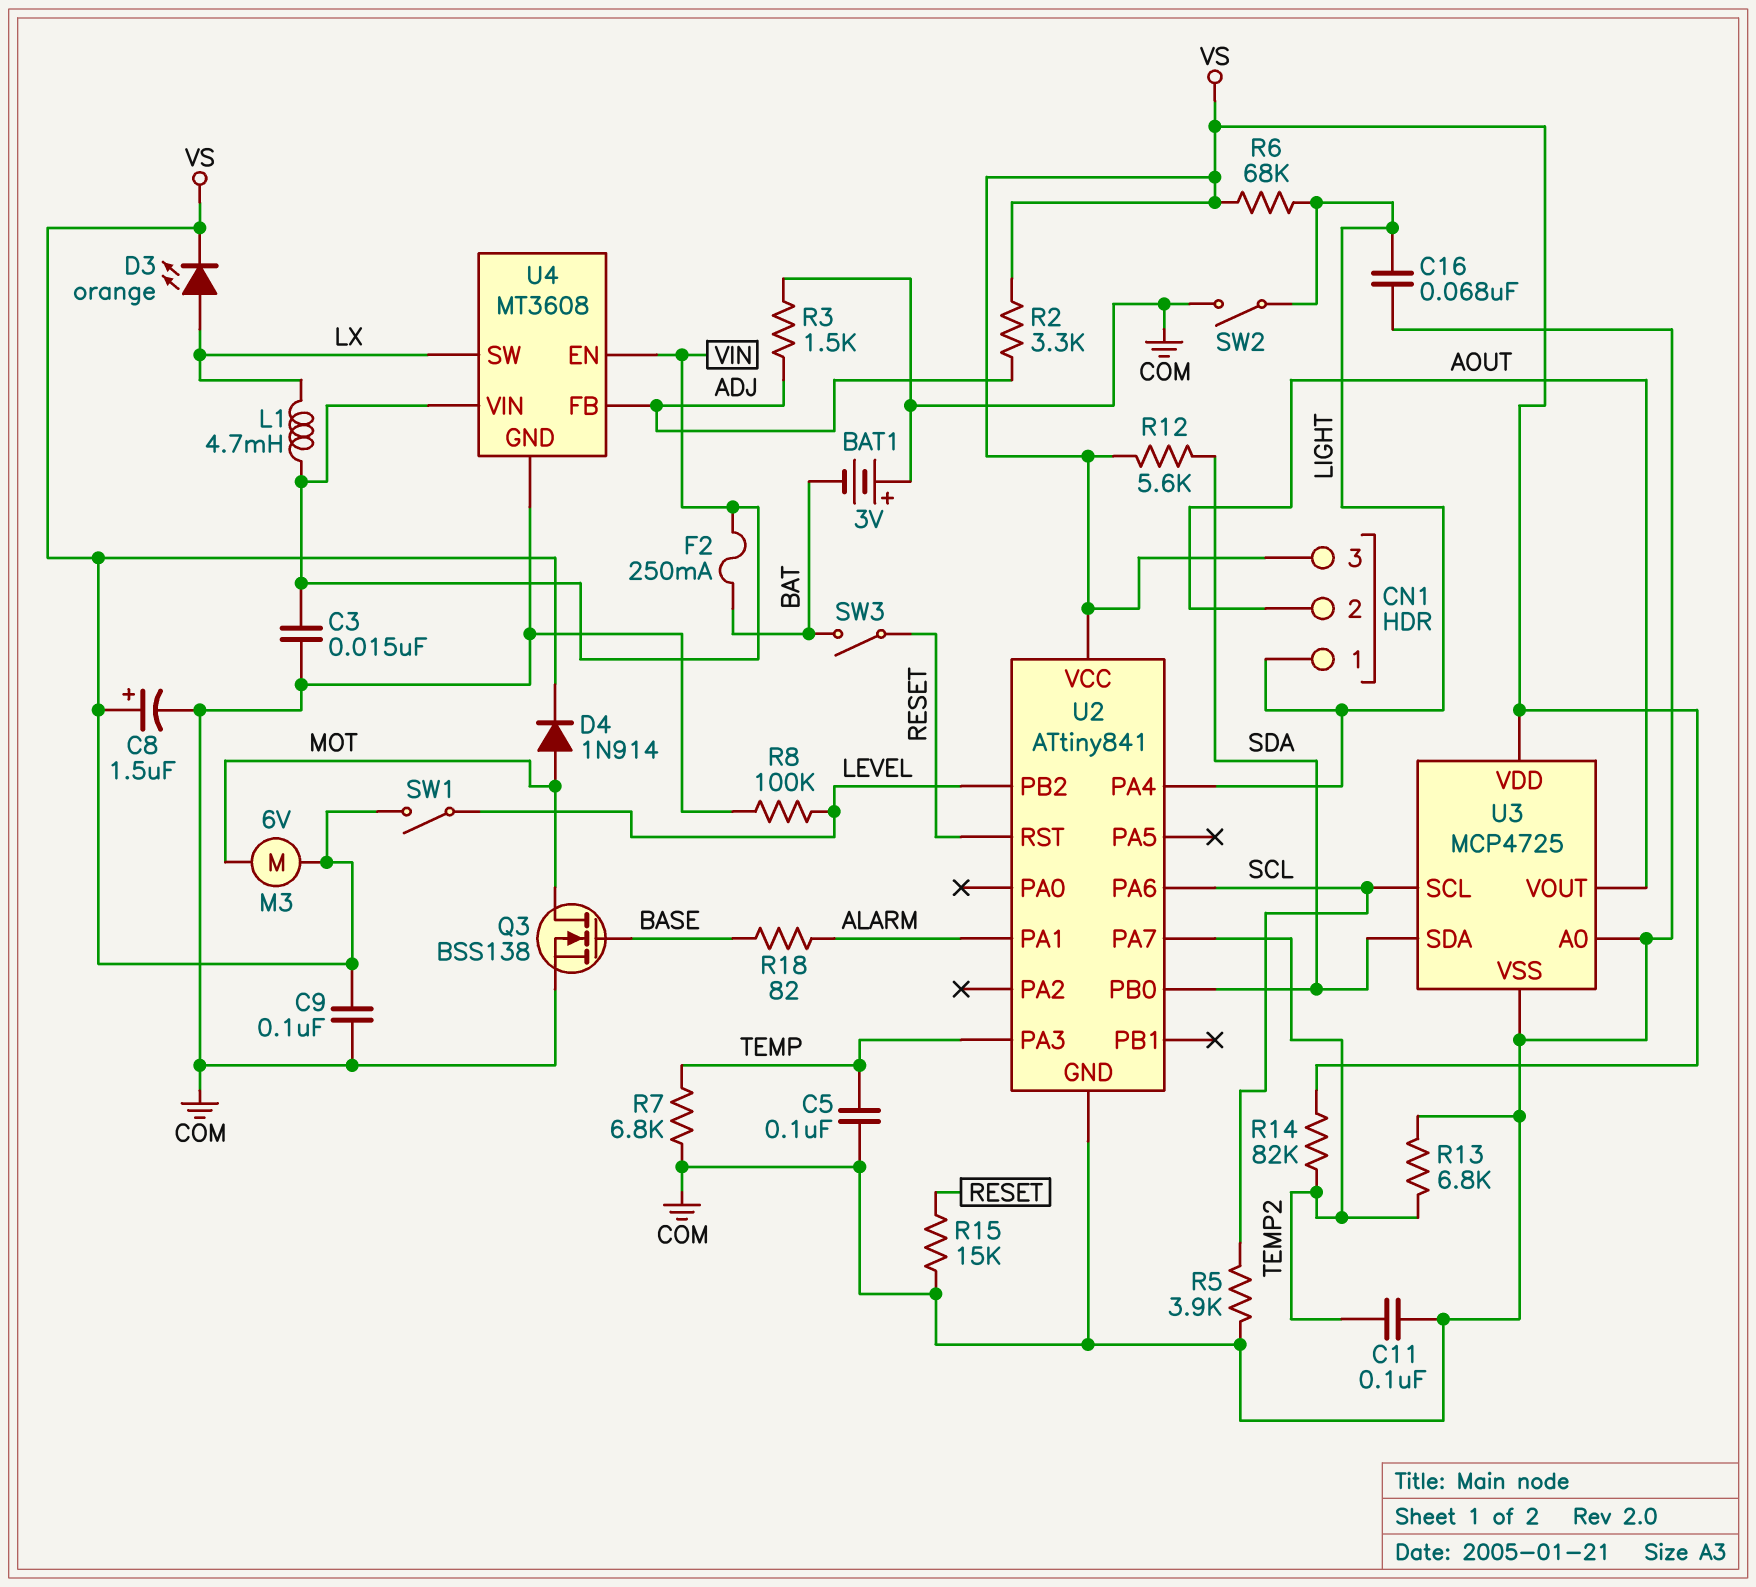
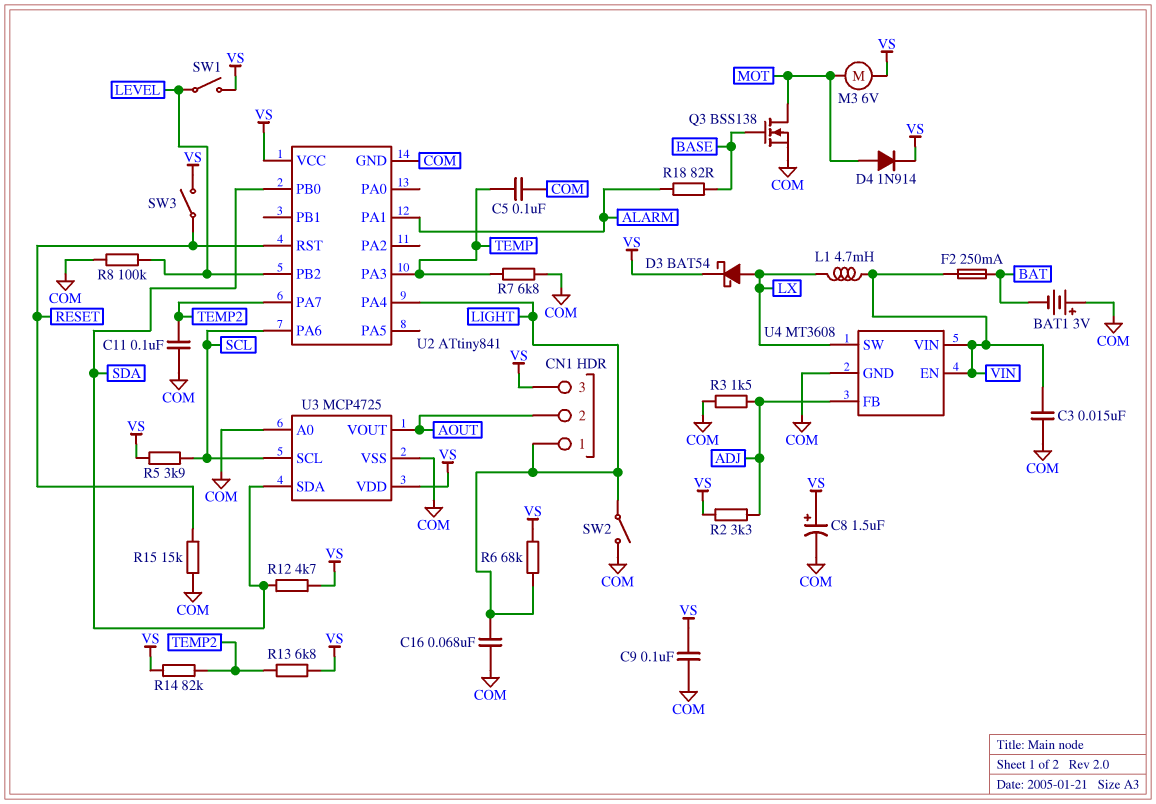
D3: LED orange (A LX, K VS) -> schottky BAT54 (A LX, K VS)
R5: 3.9k (COM, SCL) -> 3.9k (SCL, VS)
R12: 5.6k (SDA, VS) -> 4.7k (SDA, VS)
R13: 6.8k (COM, TEMP2) -> 6.8k (TEMP2, VS)
SW3: switch (BAT, RESET) -> switch (RESET, VS)

